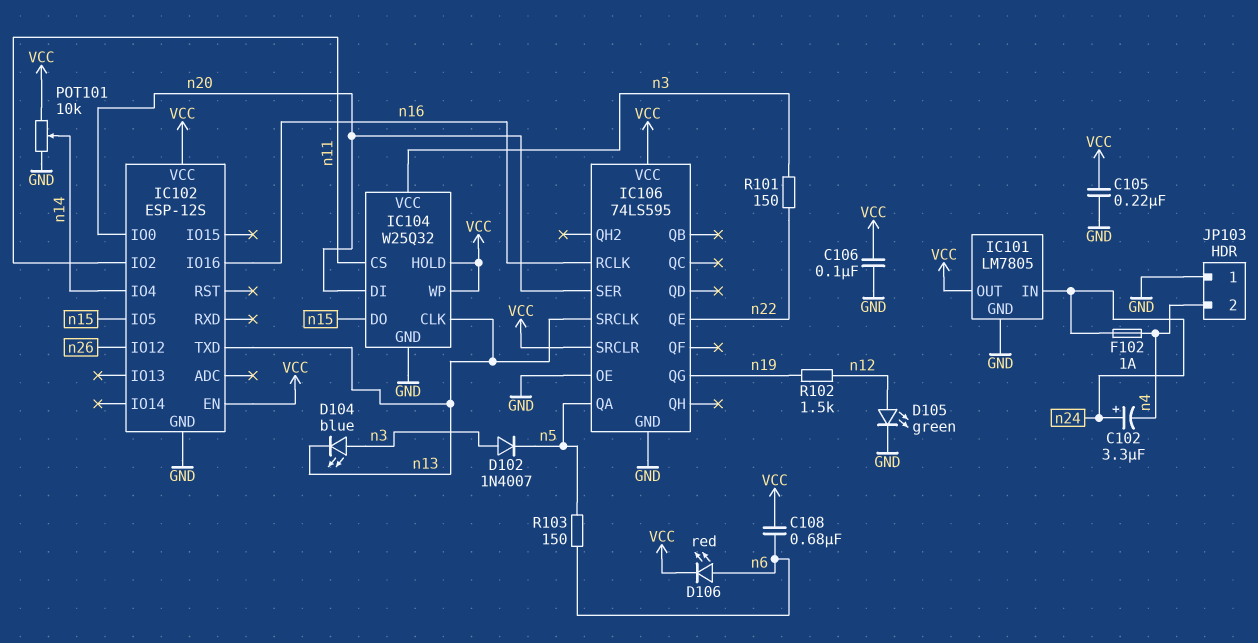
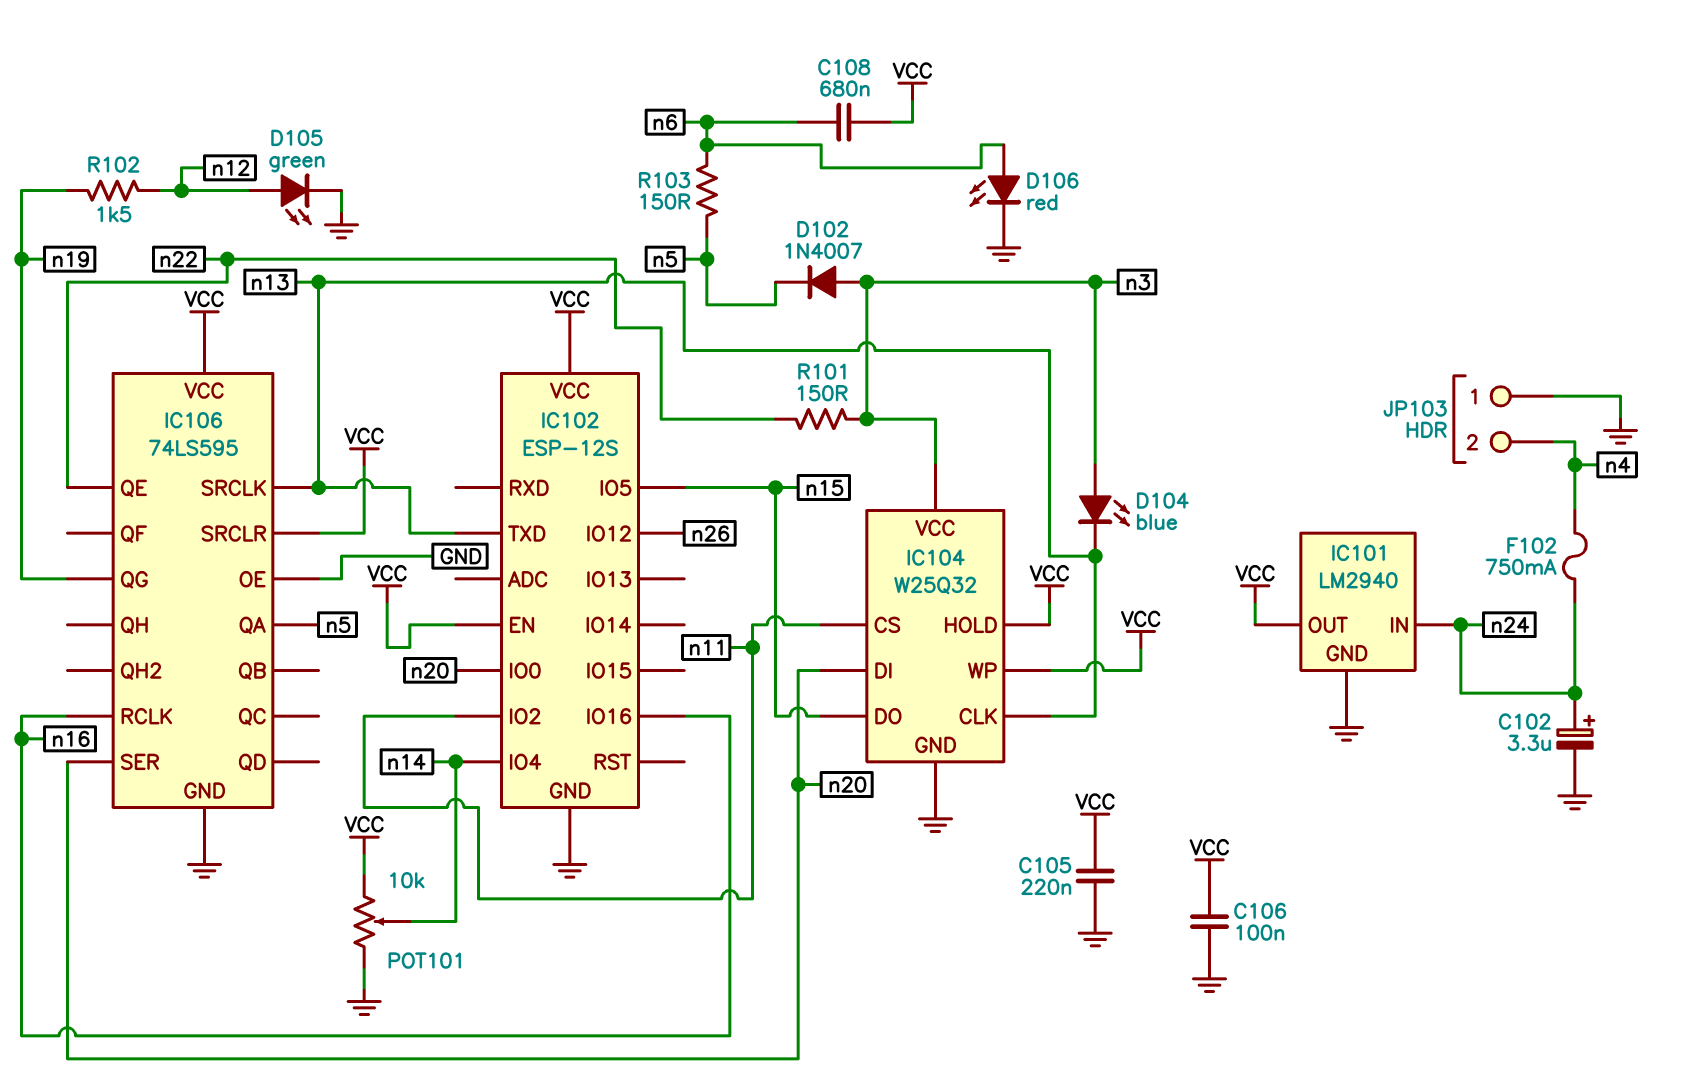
C102: 3.3uF (plus n24, minus n4) -> 3.3uF (plus n24, minus GND)
D106: LED red (A n6, K VCC) -> LED red (A n6, K GND)
F102: 1A (n4, n24) -> 750mA (n4, n24)
IC101: LM7805 -> LM2940

